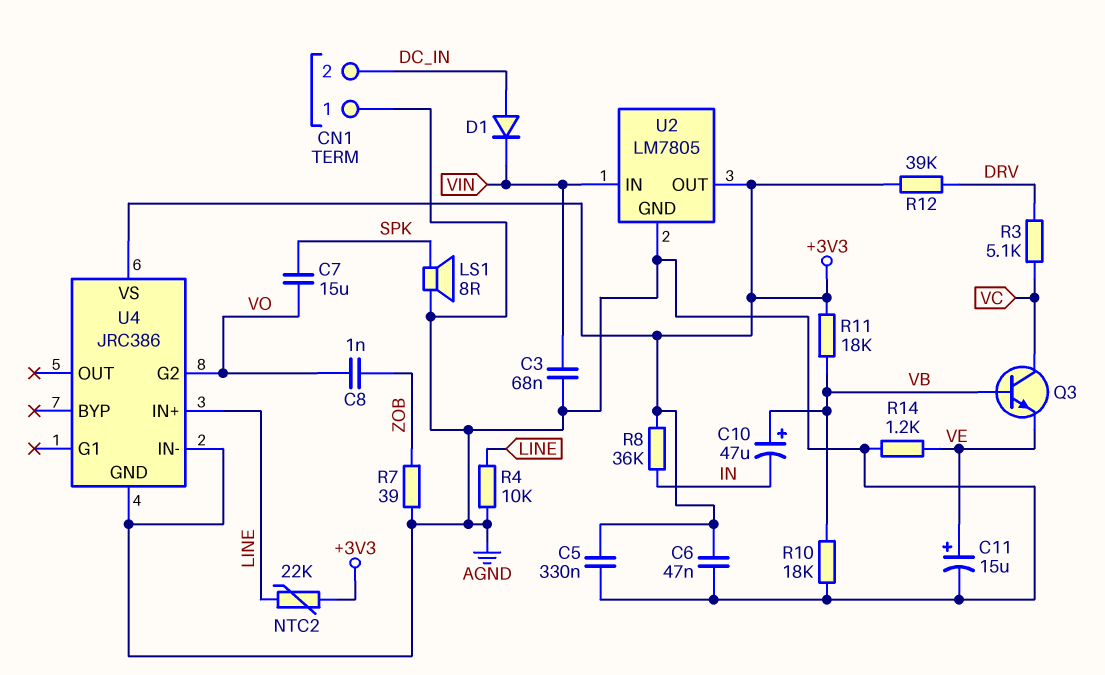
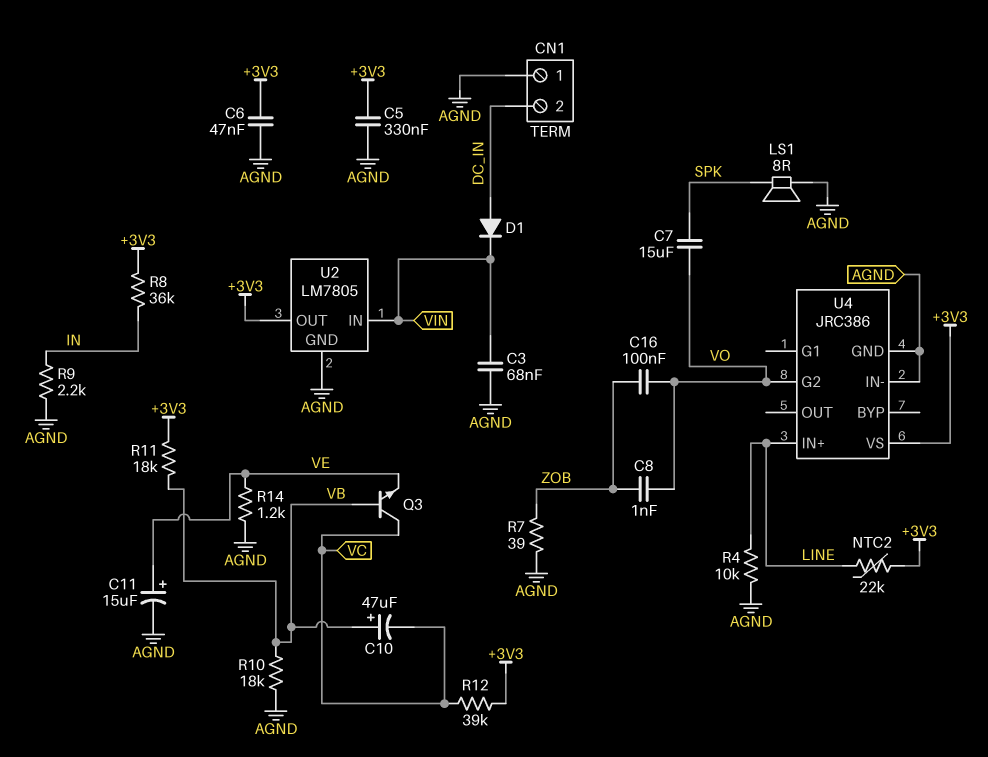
C10: 47uF (plus VB, minus IN) -> 47uF (plus VB, minus VC)
C16: none -> 100nF (VO, ZOB)
R3: 5.1k (DRV, VC) -> none
R9: none -> 2.2k (AGND, IN)
R12: 39k (+3V3, DRV) -> 39k (+3V3, VC)

